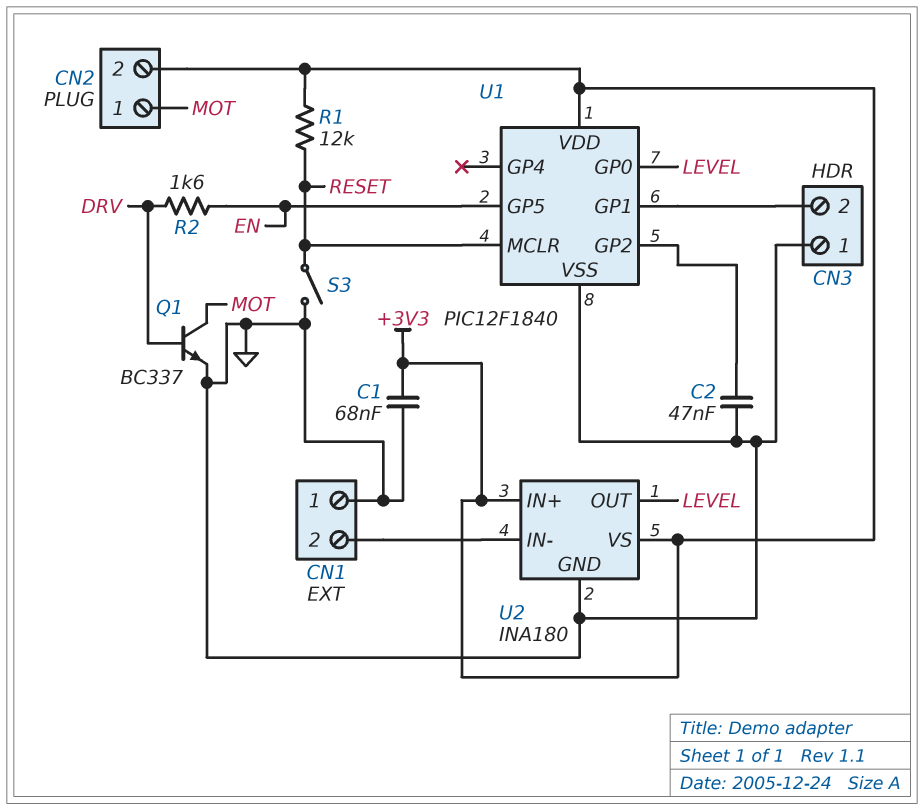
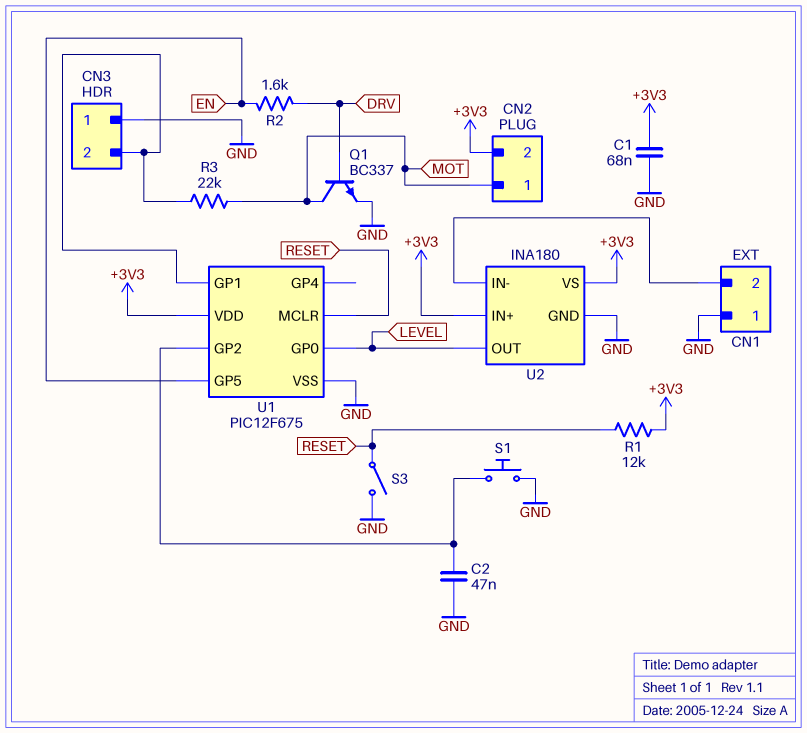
R3: none -> 22k (CN3/2, MOT)
S1: none -> button (GND, U1/GP2)
U1: PIC12F1840 -> PIC12F675

